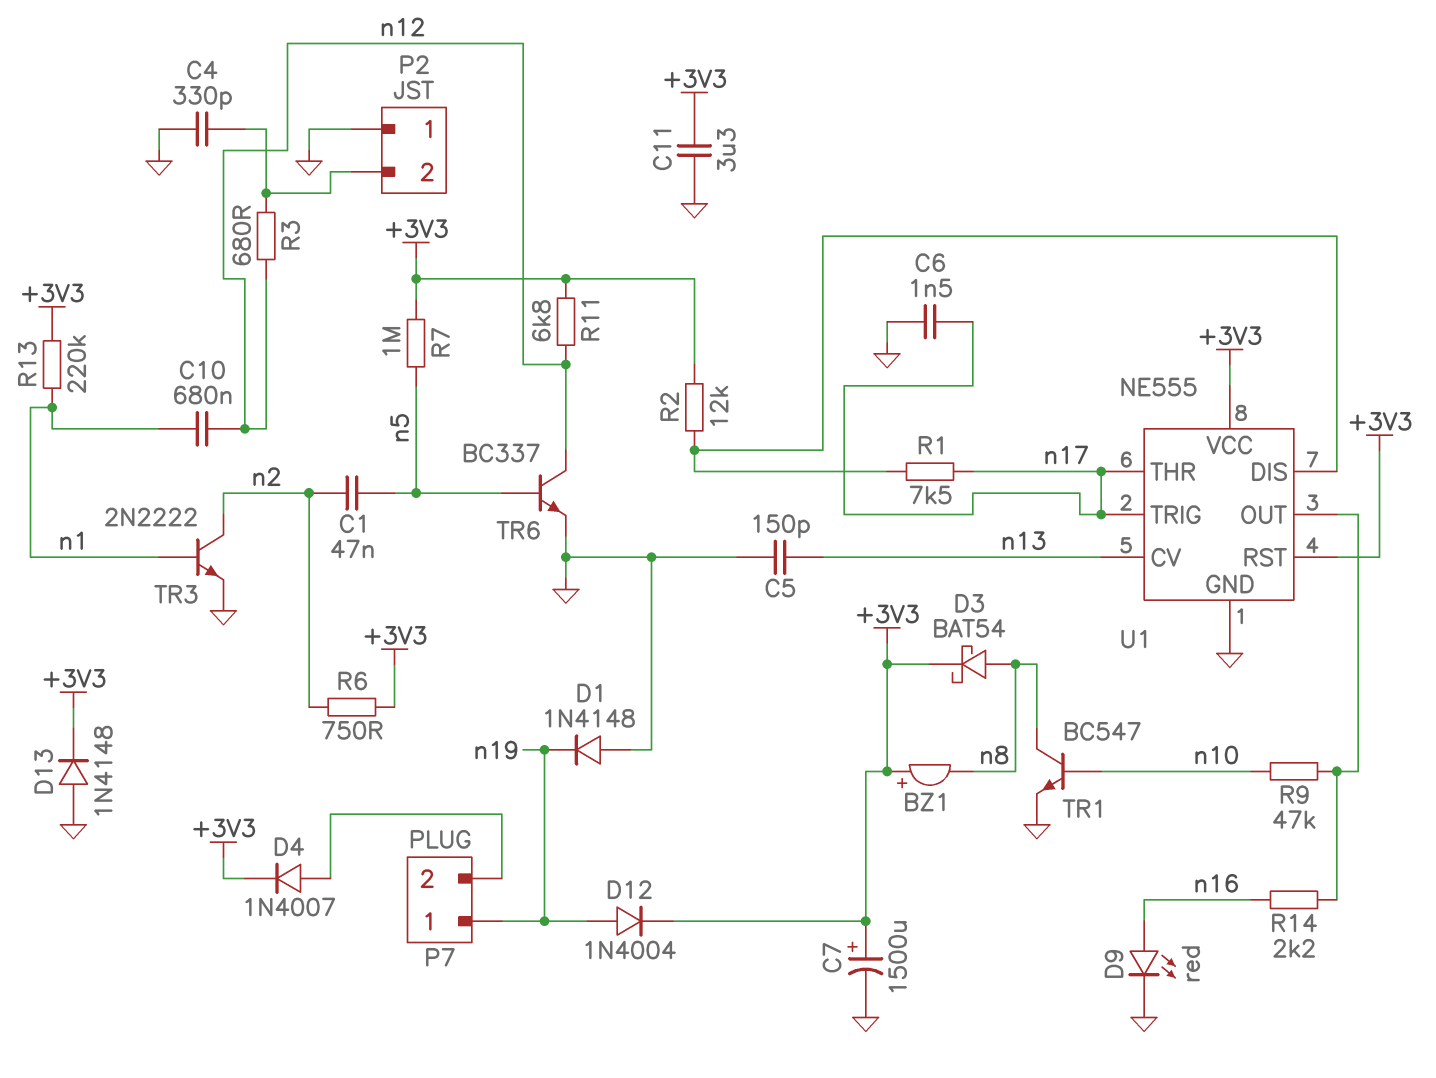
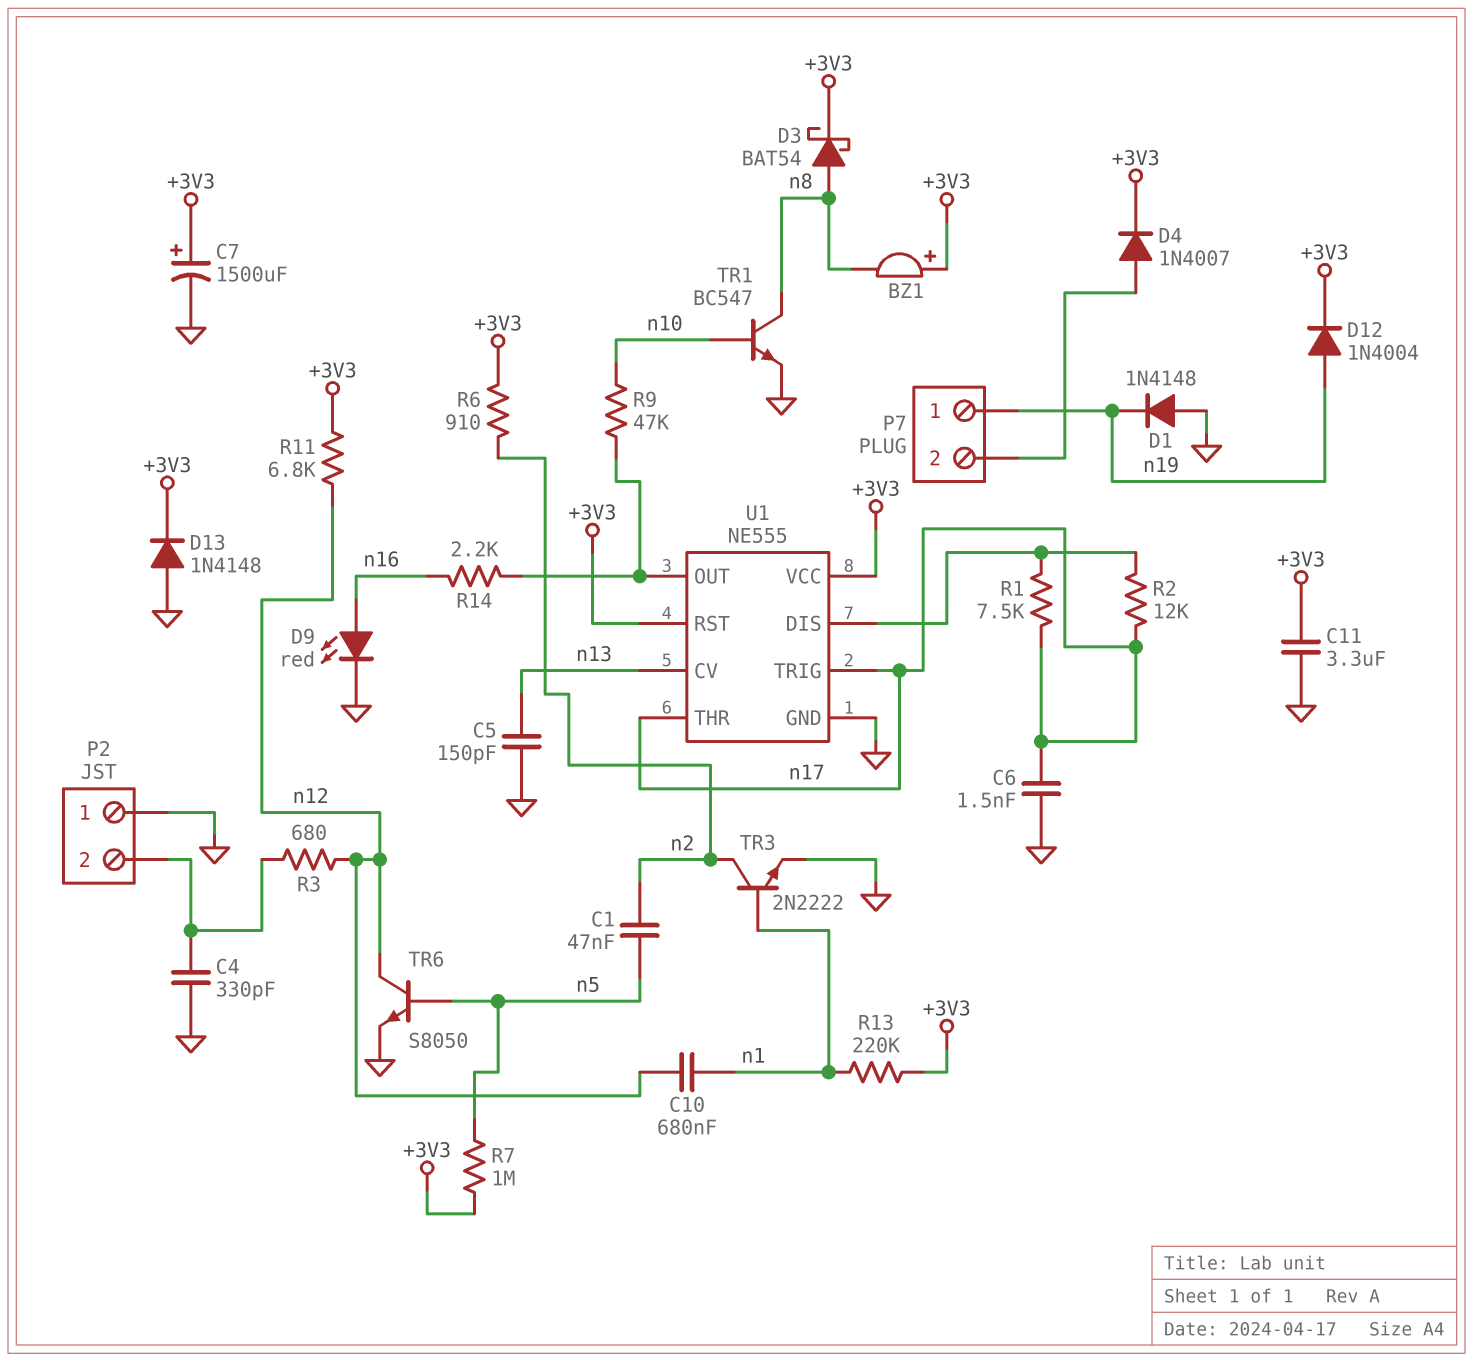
R2: 12k (+3V3, U1/DIS) -> 12k (U1/DIS, n17)
R6: 750 (+3V3, n2) -> 910 (+3V3, n2)
TR6: NPN BC337 (B n5, C n12, E GND) -> NPN S8050 (B n5, C n12, E GND)

